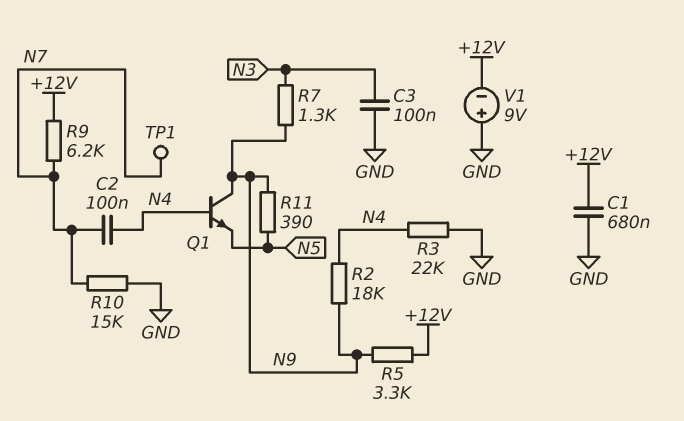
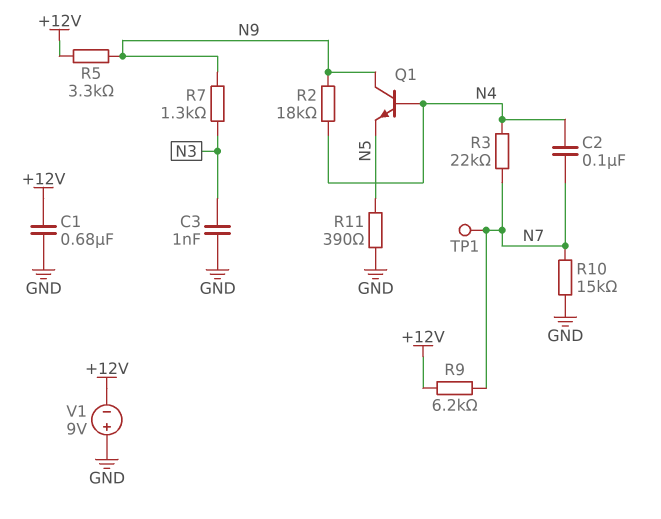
C3: 100nF (GND, N3) -> 1nF (GND, N3)
R3: 22k (GND, N4) -> 22k (N4, N7)
R11: 390 (N5, N9) -> 390 (GND, N5)

